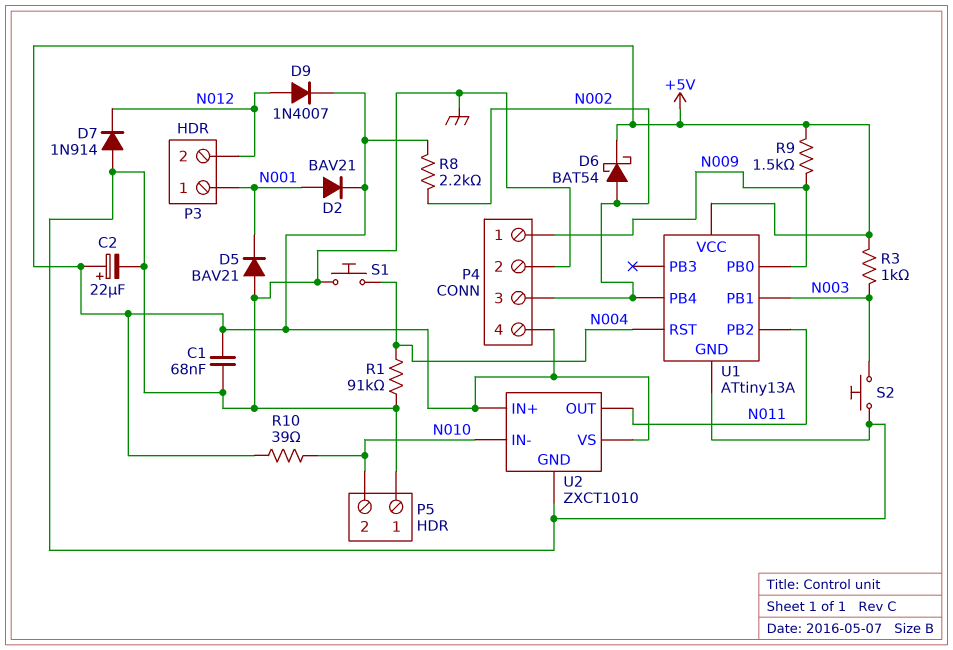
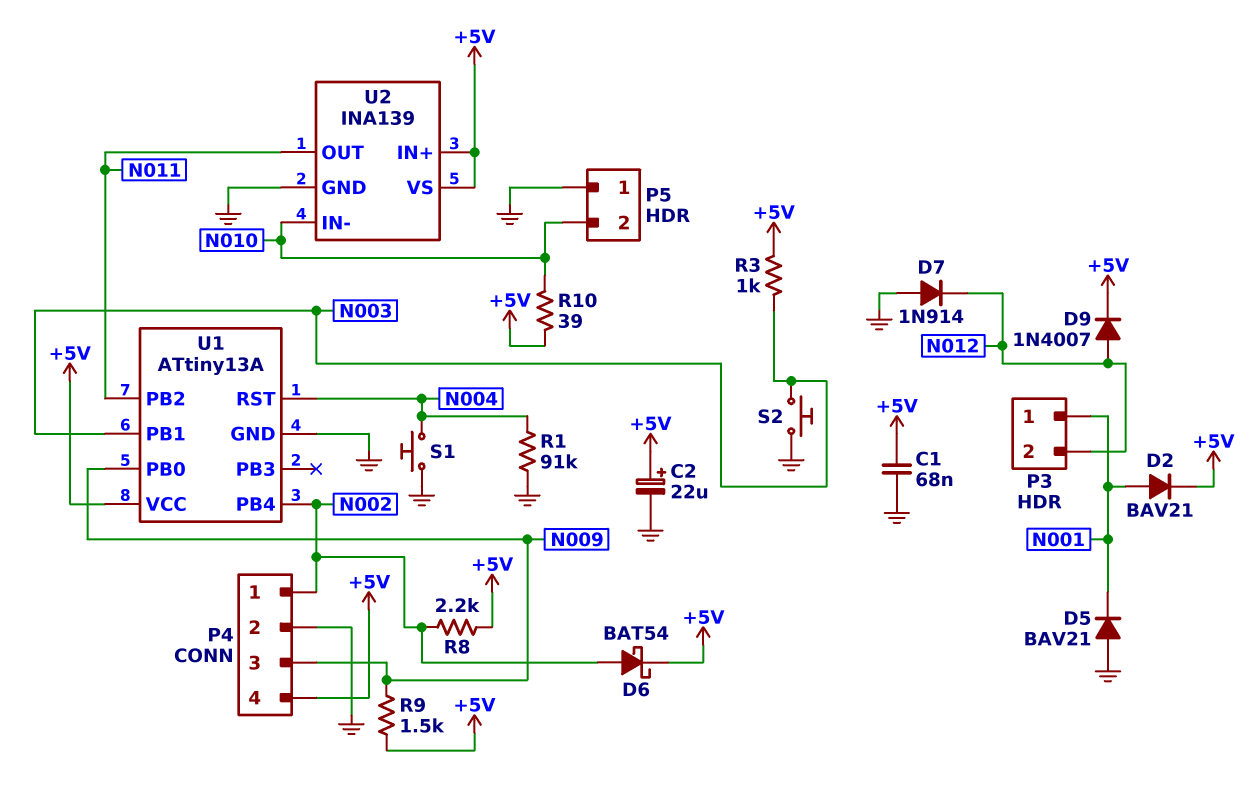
P4 pin 1: N009 -> N002
P4 pin 3: N002 -> N009
U2: ZXCT1010 -> INA139

